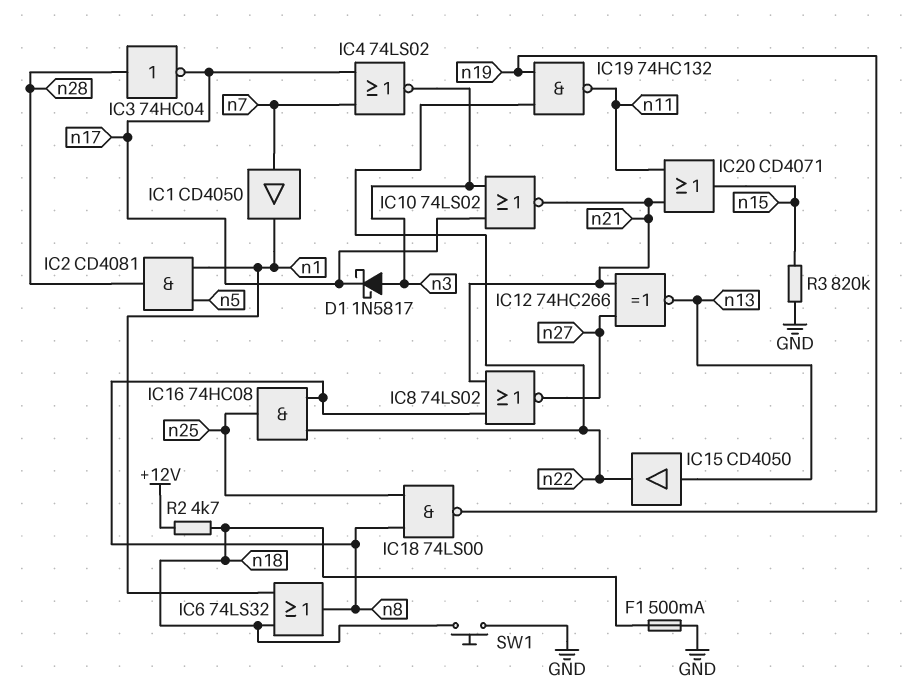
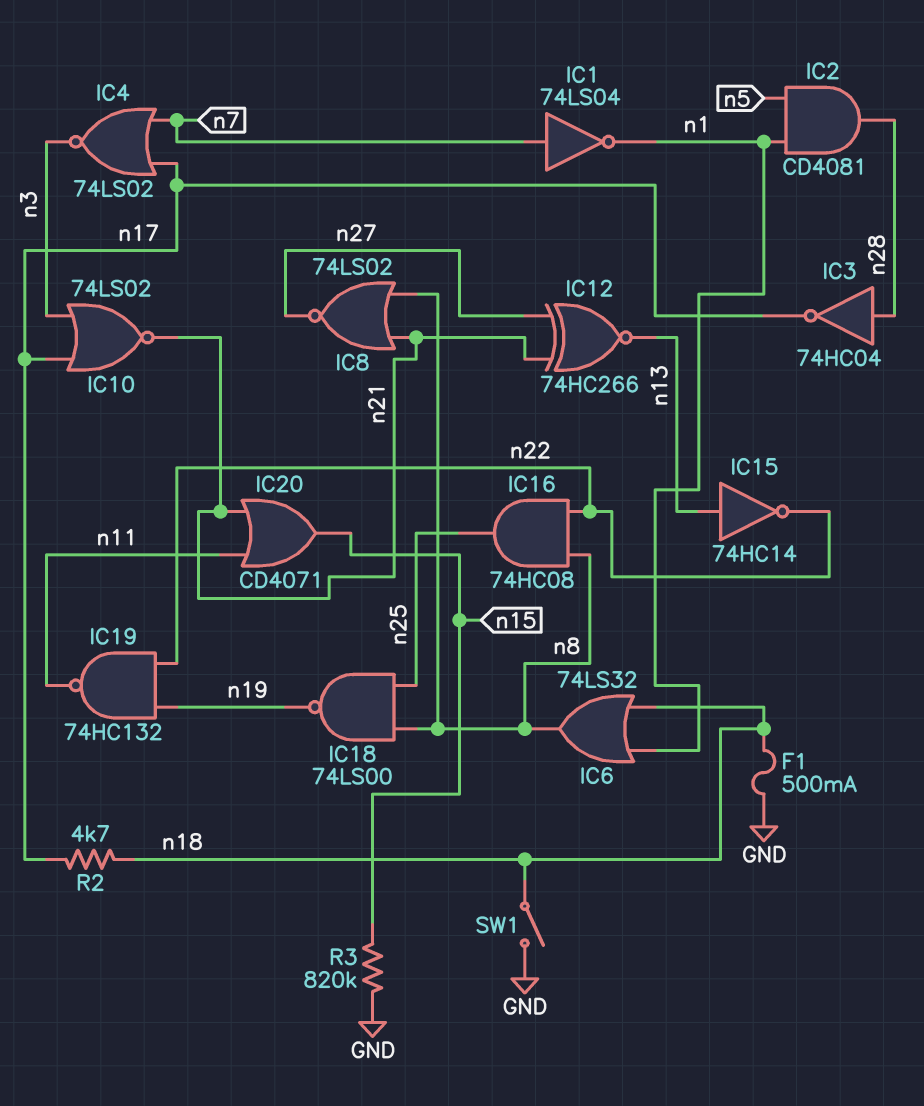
D1: schottky 1N5817 (A n3, K n17) -> none
IC1: buffer CD4050 (in n7, out n1) -> NOT 74LS04 (in n7, out n1)
IC15: buffer CD4050 (in n13, out n22) -> NOT 74HC14 (in n13, out n22)
R2: 4.7k (+12V, n18) -> 4.7k (n17, n18)
SW1: button (GND, n18) -> switch (GND, n18)

